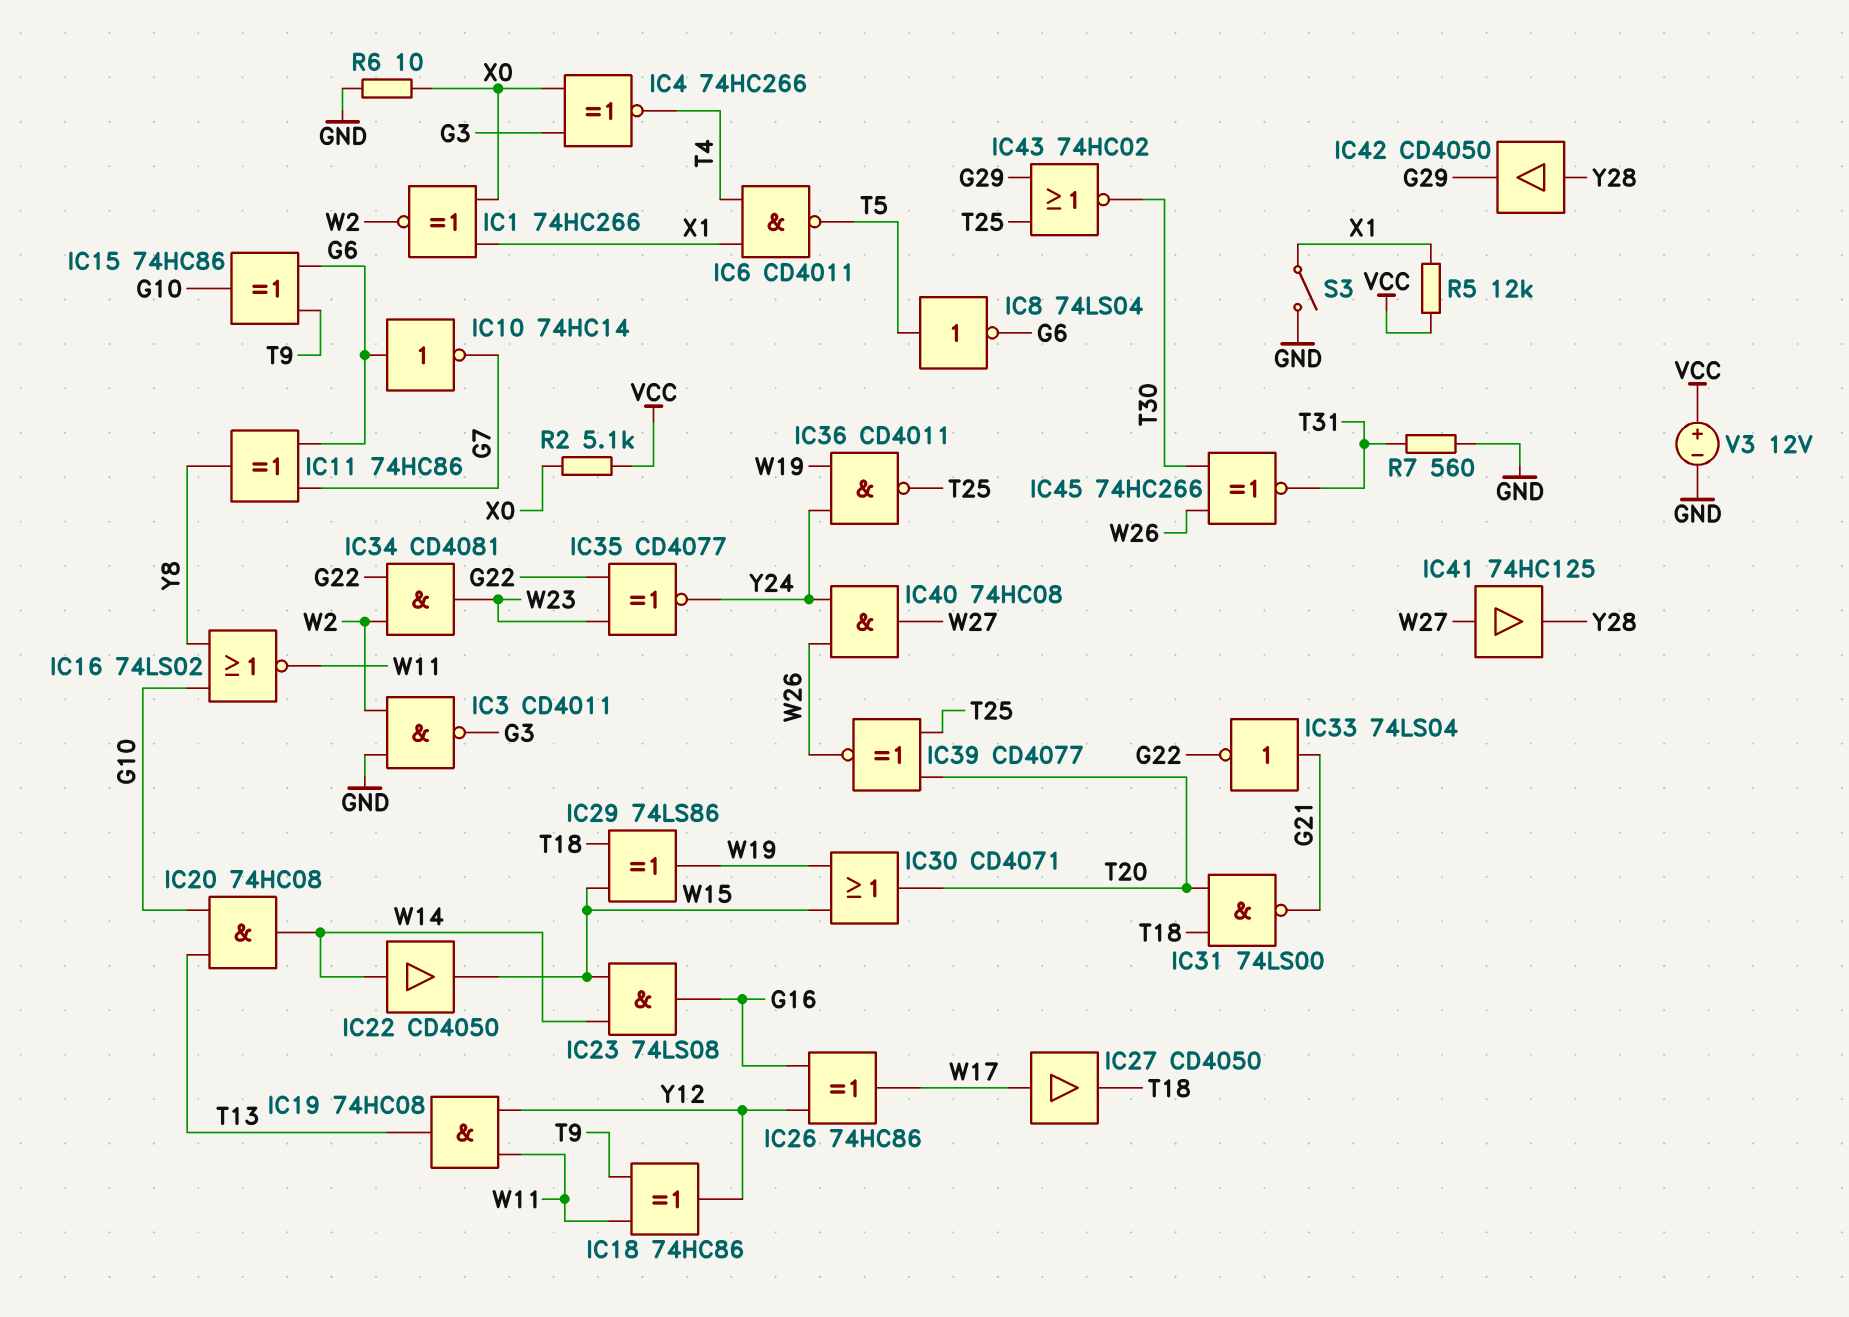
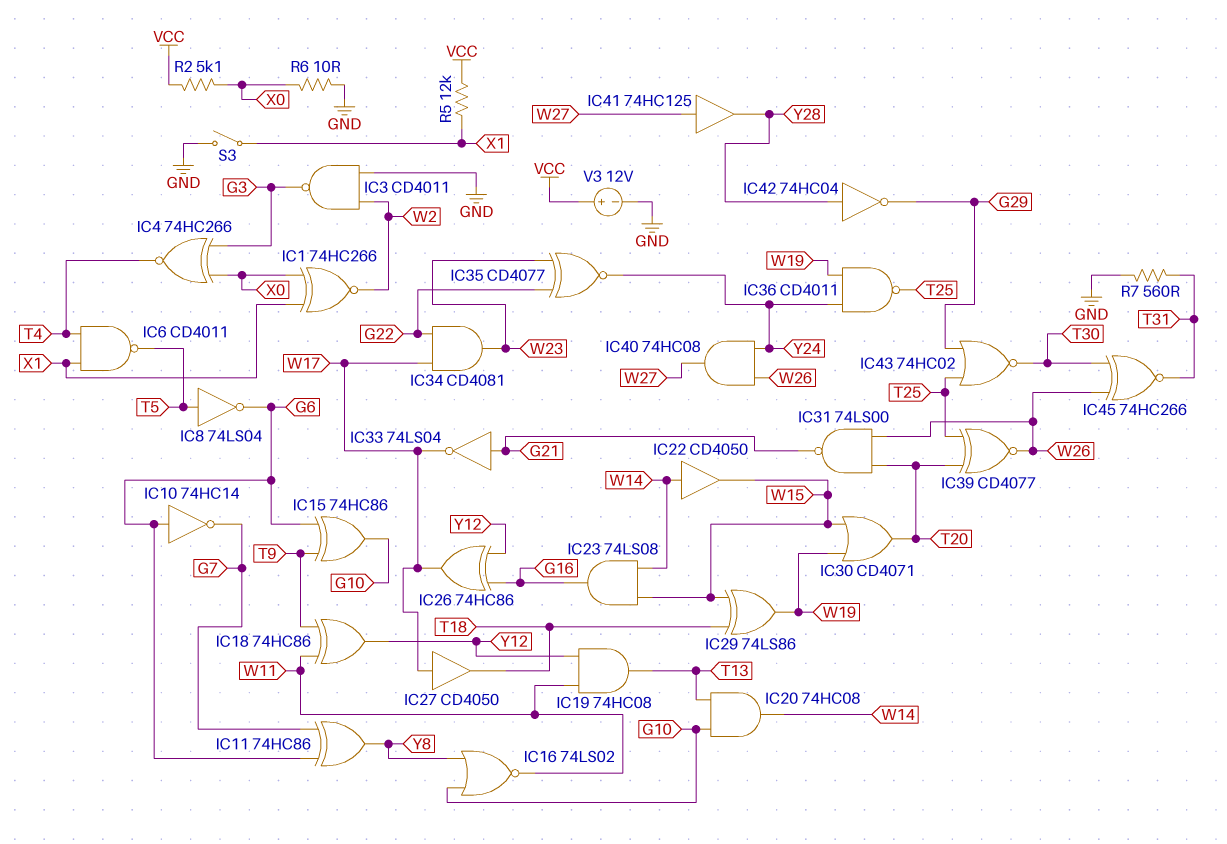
IC31: NAND 74LS00 (in T18, in T20, out G21) -> NAND 74LS00 (in T20, in W26, out G21)
IC33: NOT 74LS04 (in G21, out G22) -> NOT 74LS04 (in G21, out W17)
IC34: AND CD4081 (in G22, in W2, out W23) -> AND CD4081 (in G22, in W17, out W23)
IC42: buffer CD4050 (in Y28, out G29) -> NOT 74HC04 (in Y28, out G29)

